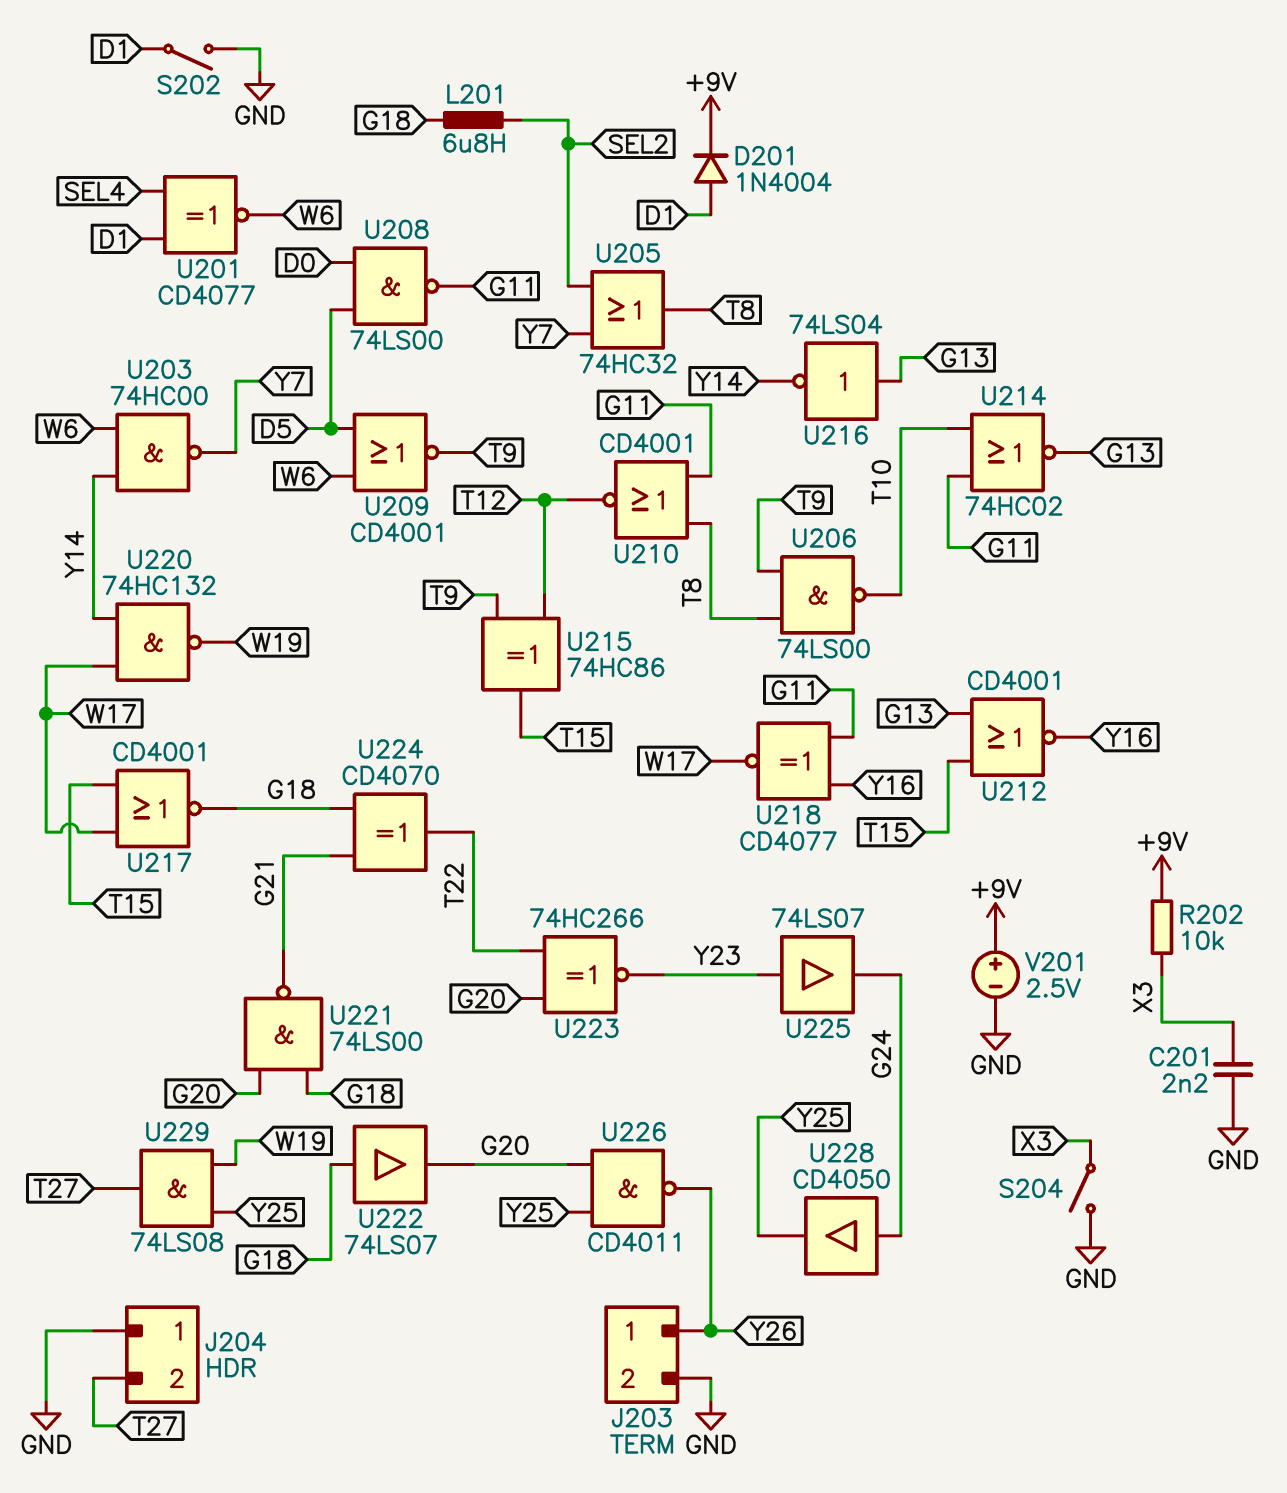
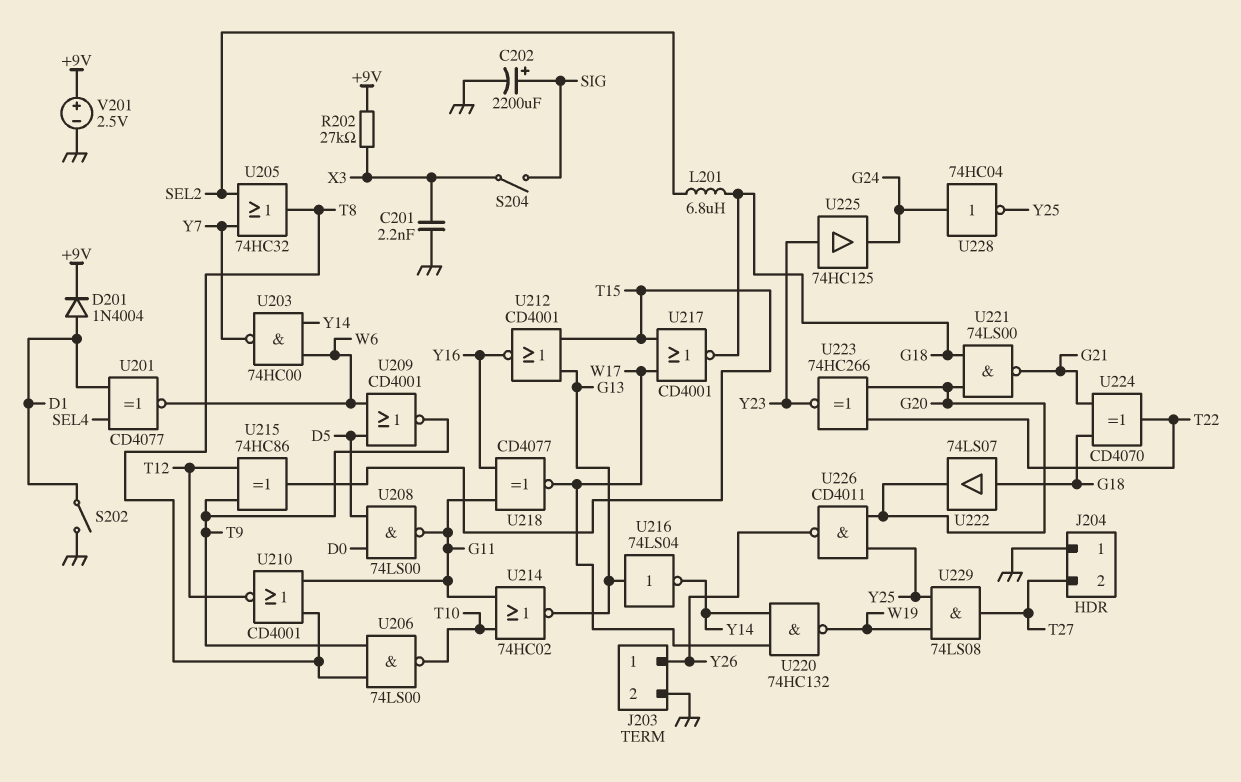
C202: none -> 2200uF (plus SIG, minus GND)
R202: 10k (+9V, X3) -> 27k (+9V, X3)
S204: switch (GND, X3) -> switch (SIG, X3)
U225: buffer 74LS07 (in Y23, out G24) -> buffer 74HC125 (in Y23, out G24)
U228: buffer CD4050 (in G24, out Y25) -> NOT 74HC04 (in G24, out Y25)

